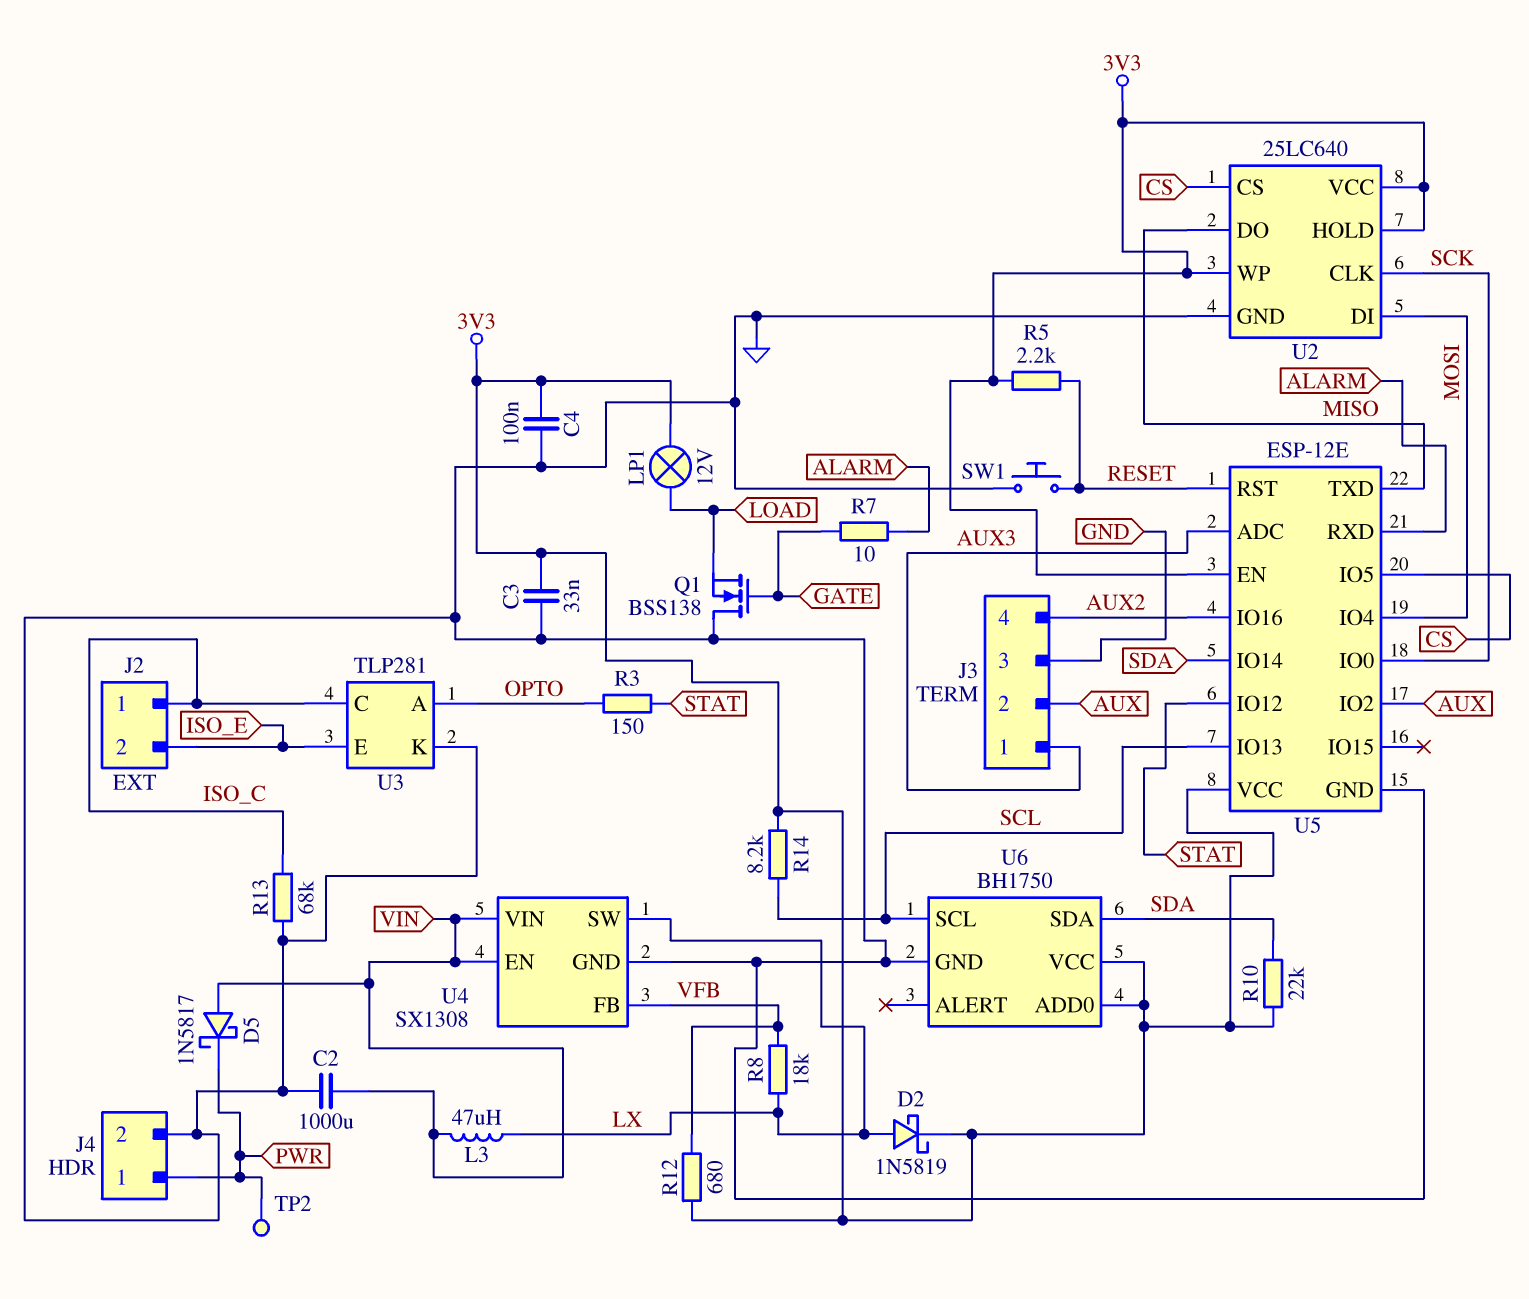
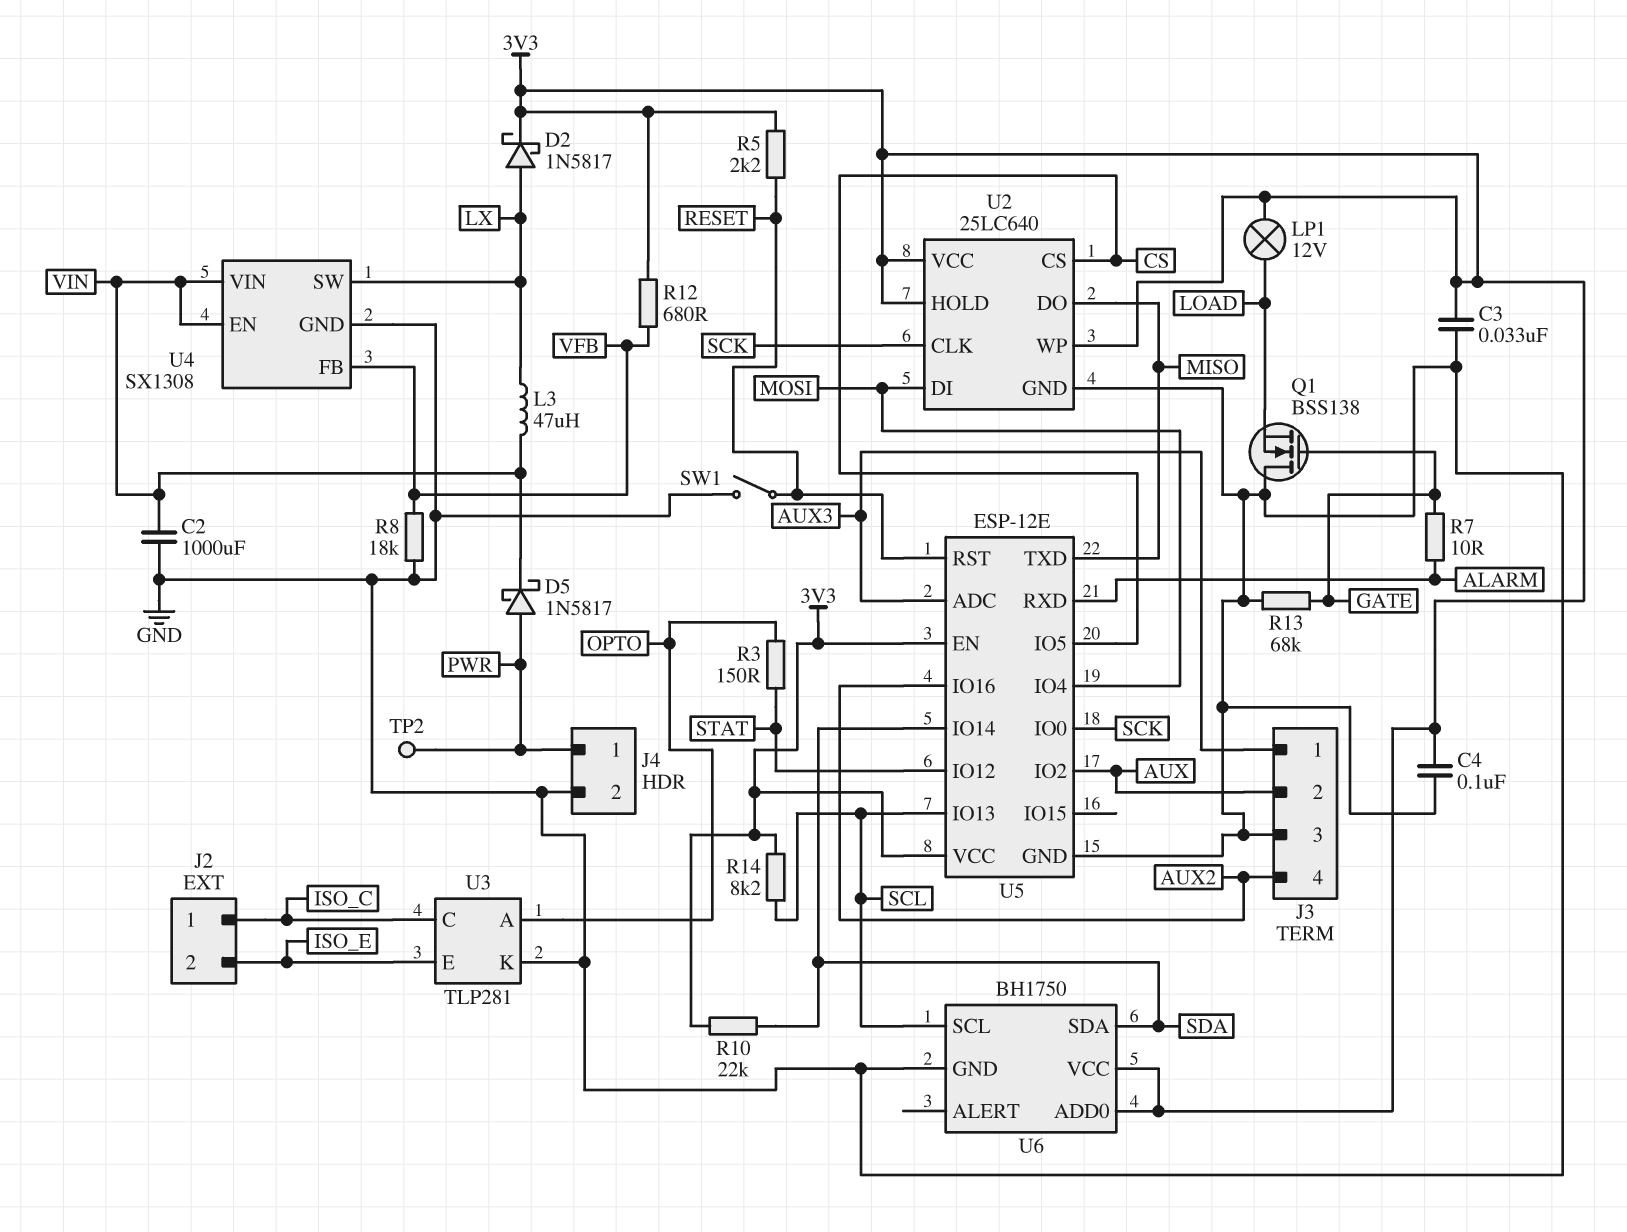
D2: schottky 1N5819 (A LX, K 3V3) -> schottky 1N5817 (A LX, K 3V3)
D5: schottky 1N5817 (A VIN, K PWR) -> schottky 1N5817 (A PWR, K VIN)
R8: 18k (LX, VFB) -> 18k (GND, VFB)
R13: 68k (GND, ISO_C) -> 68k (GATE, GND)
SW1: button (GND, RESET) -> switch (GND, RESET)

